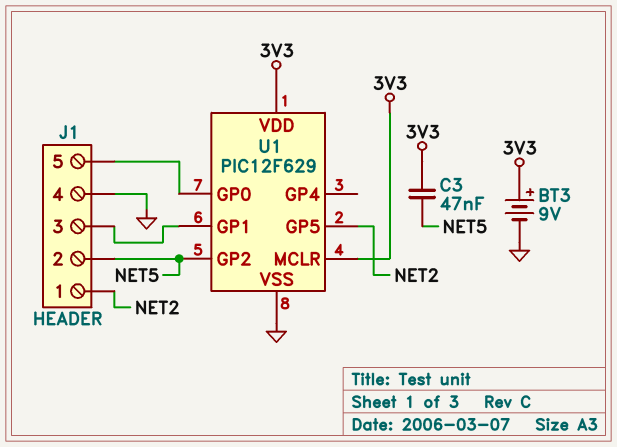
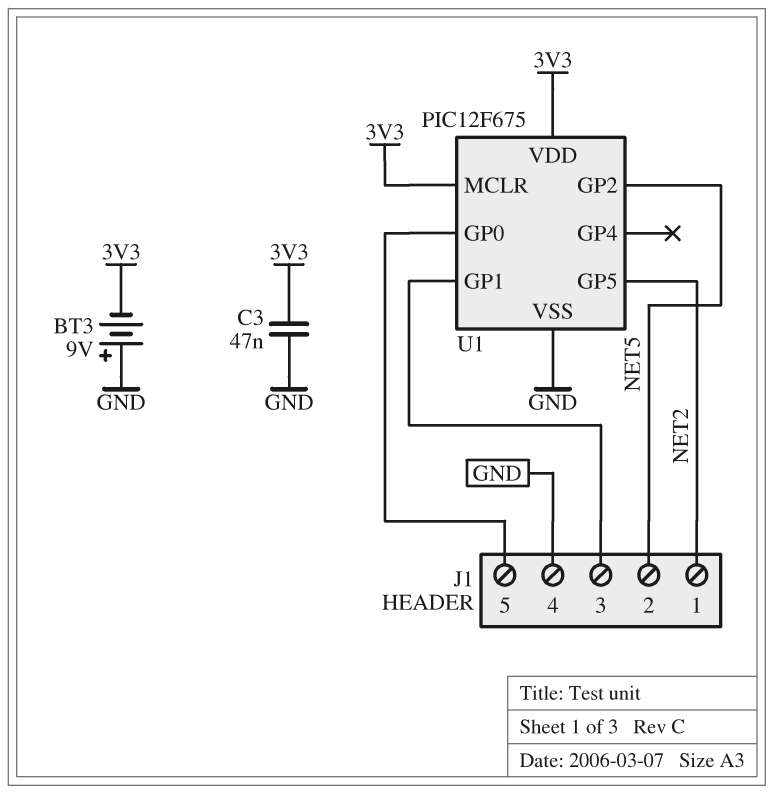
BT3: 9V (plus 3V3, minus GND) -> 9V (plus GND, minus 3V3)
C3: 47nF (3V3, NET5) -> 47nF (3V3, GND)
U1: PIC12F629 -> PIC12F675

